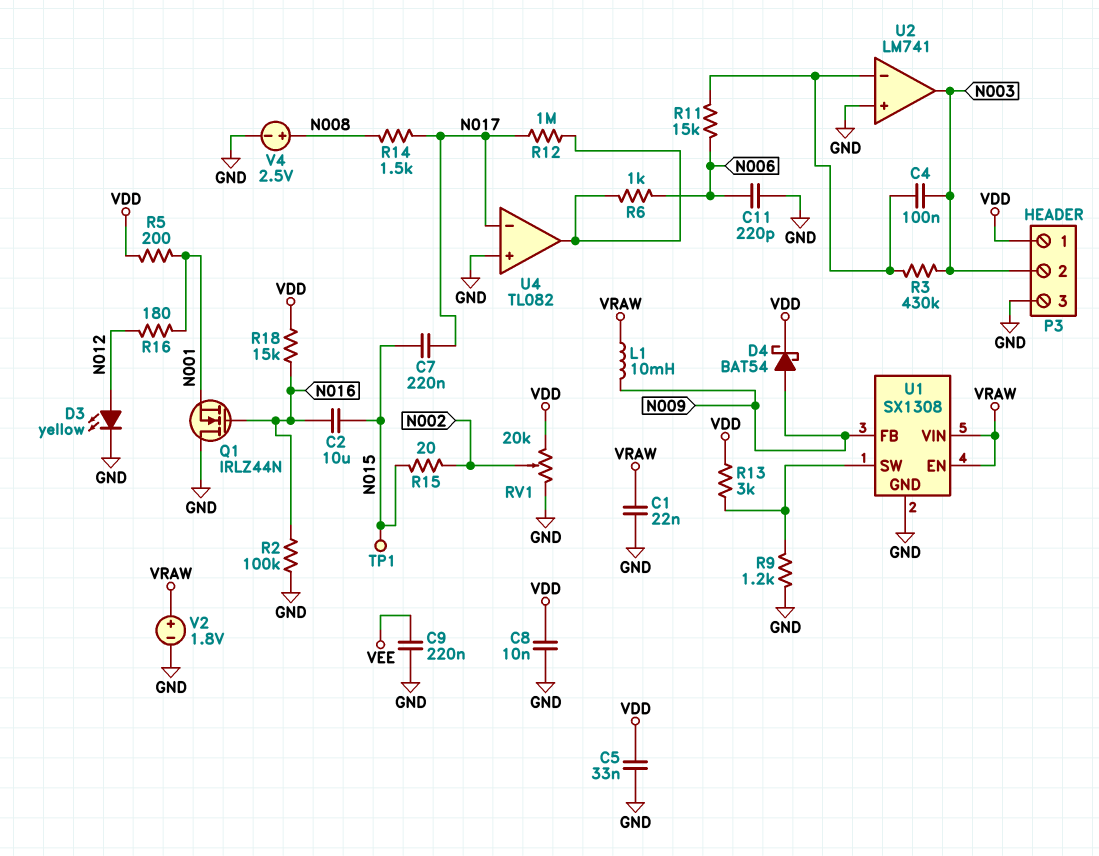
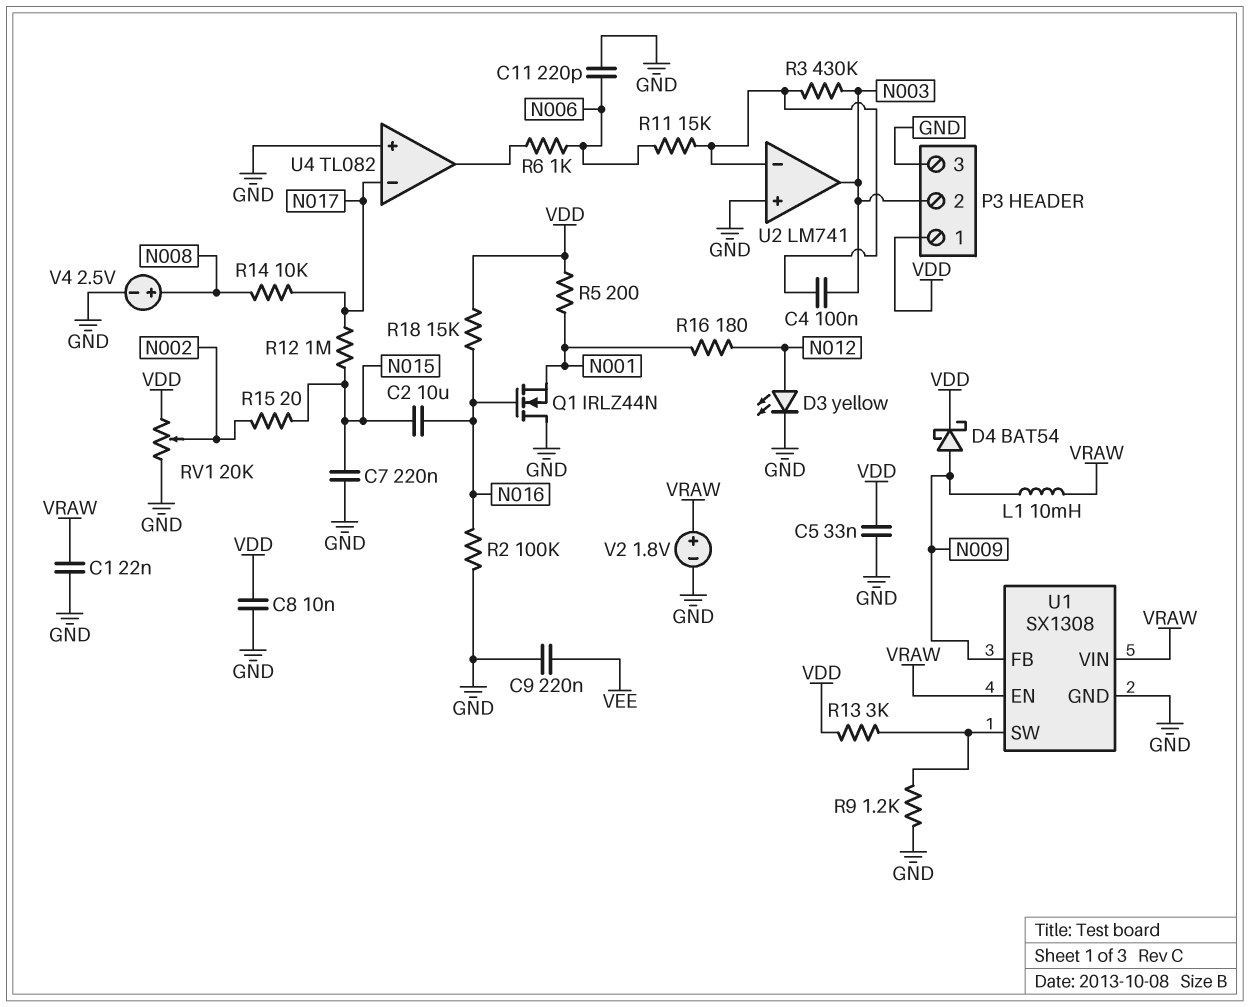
C7: 220nF (N015, N017) -> 220nF (GND, N015)
R12: 1M (N017, U4/out) -> 1M (N015, N017)
R14: 1.5k (N008, N017) -> 10k (N008, N017)
TP1: test point (N015) -> none

